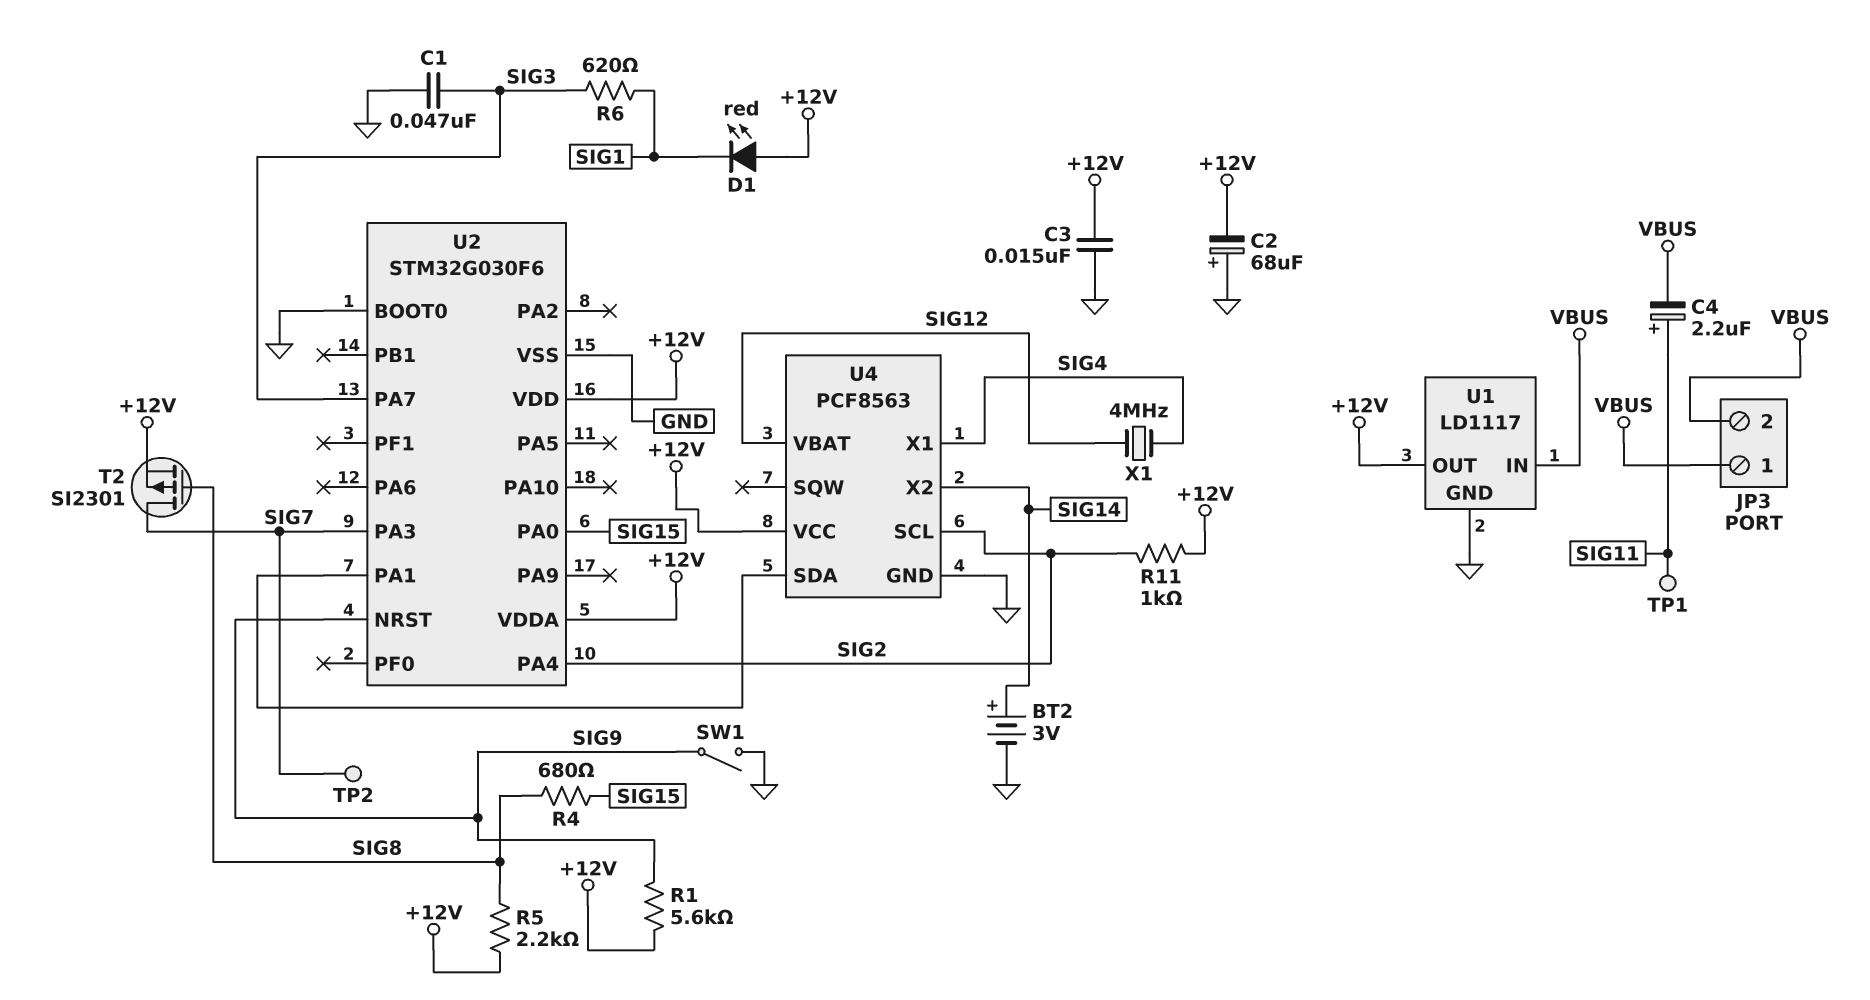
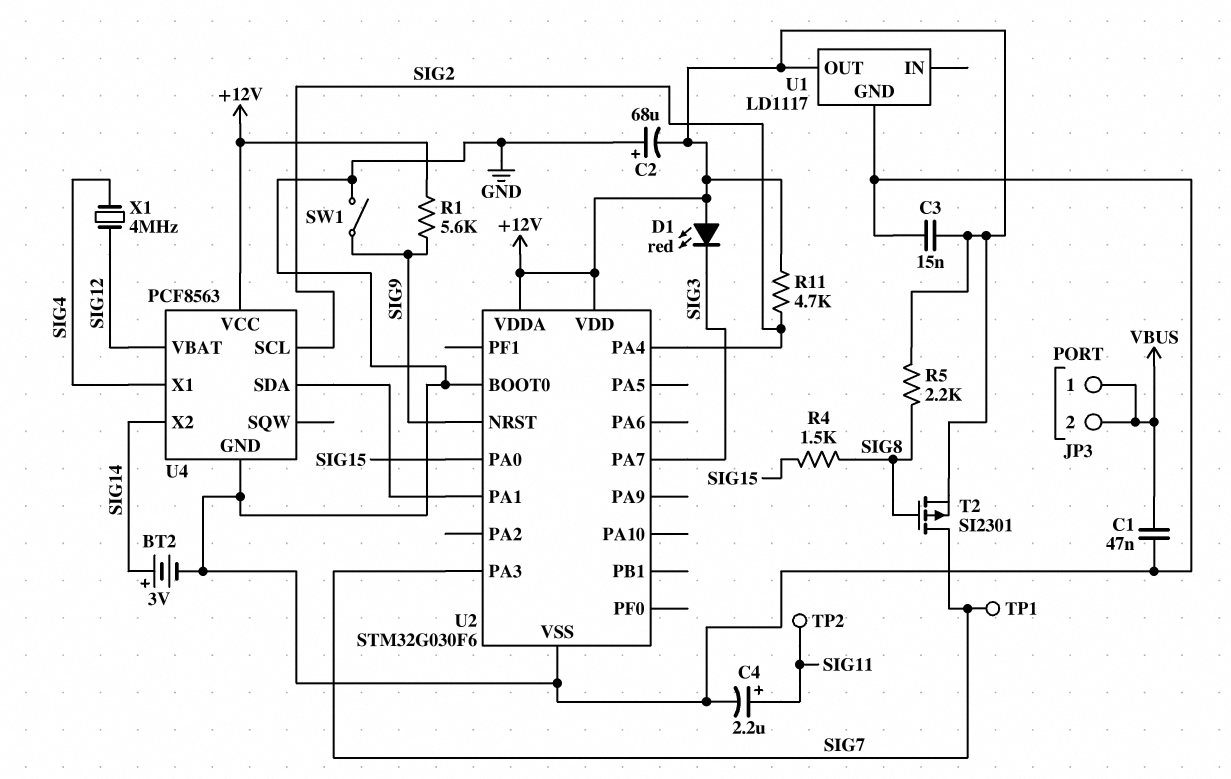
C1: 47nF (GND, SIG3) -> 47nF (GND, VBUS)
C4: 2.2uF (plus SIG11, minus VBUS) -> 2.2uF (plus SIG11, minus GND)
D1: LED red (A +12V, K SIG1) -> LED red (A +12V, K SIG3)
R4: 680 (SIG8, SIG15) -> 1.5k (SIG8, SIG15)
R6: 620 (SIG1, SIG3) -> none
R11: 1k (+12V, SIG2) -> 4.7k (+12V, SIG2)
TP1: test point (SIG11) -> test point (SIG7)
TP2: test point (SIG7) -> test point (SIG11)
U1 pin IN: VBUS -> none

